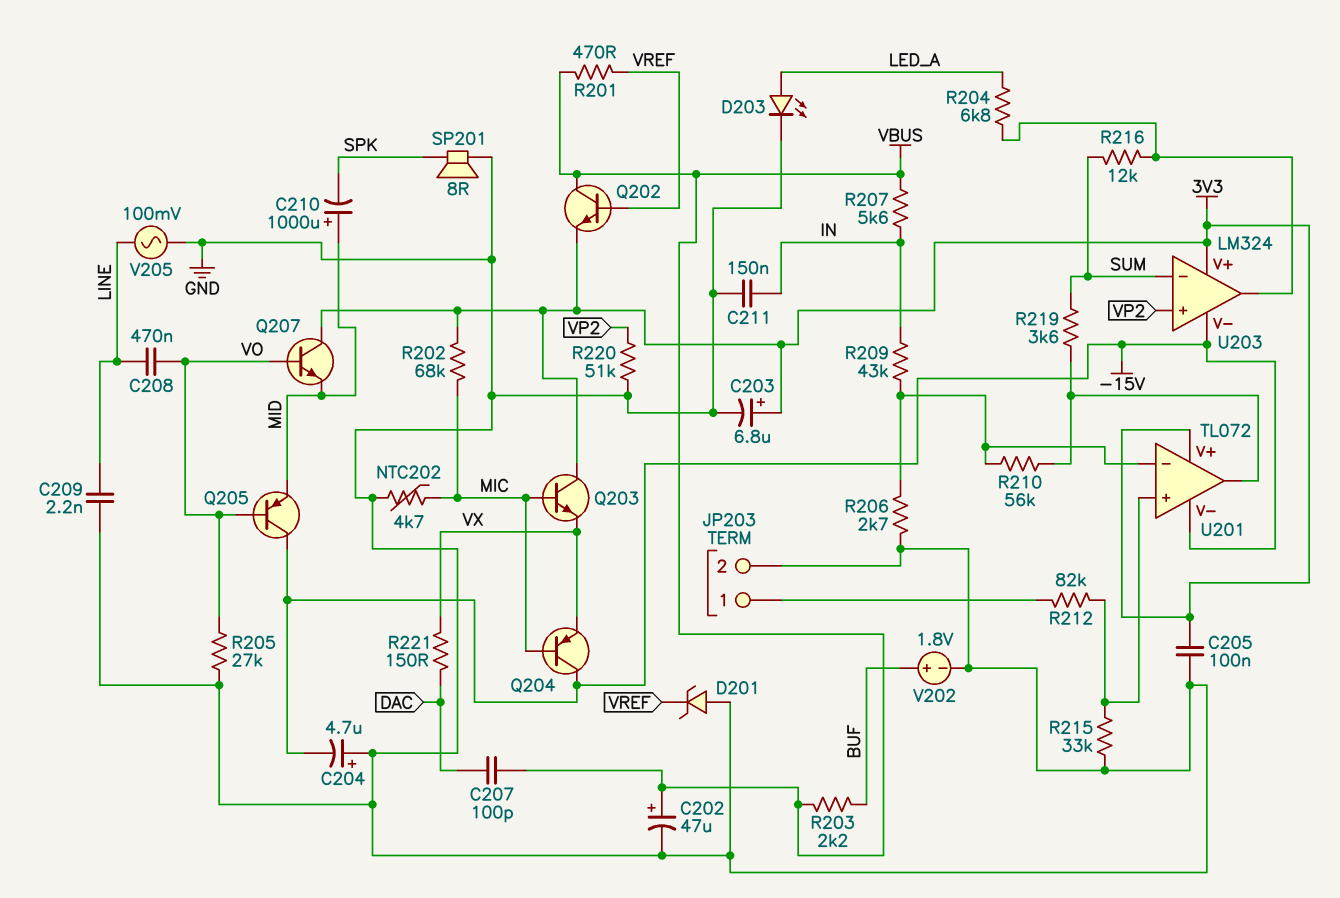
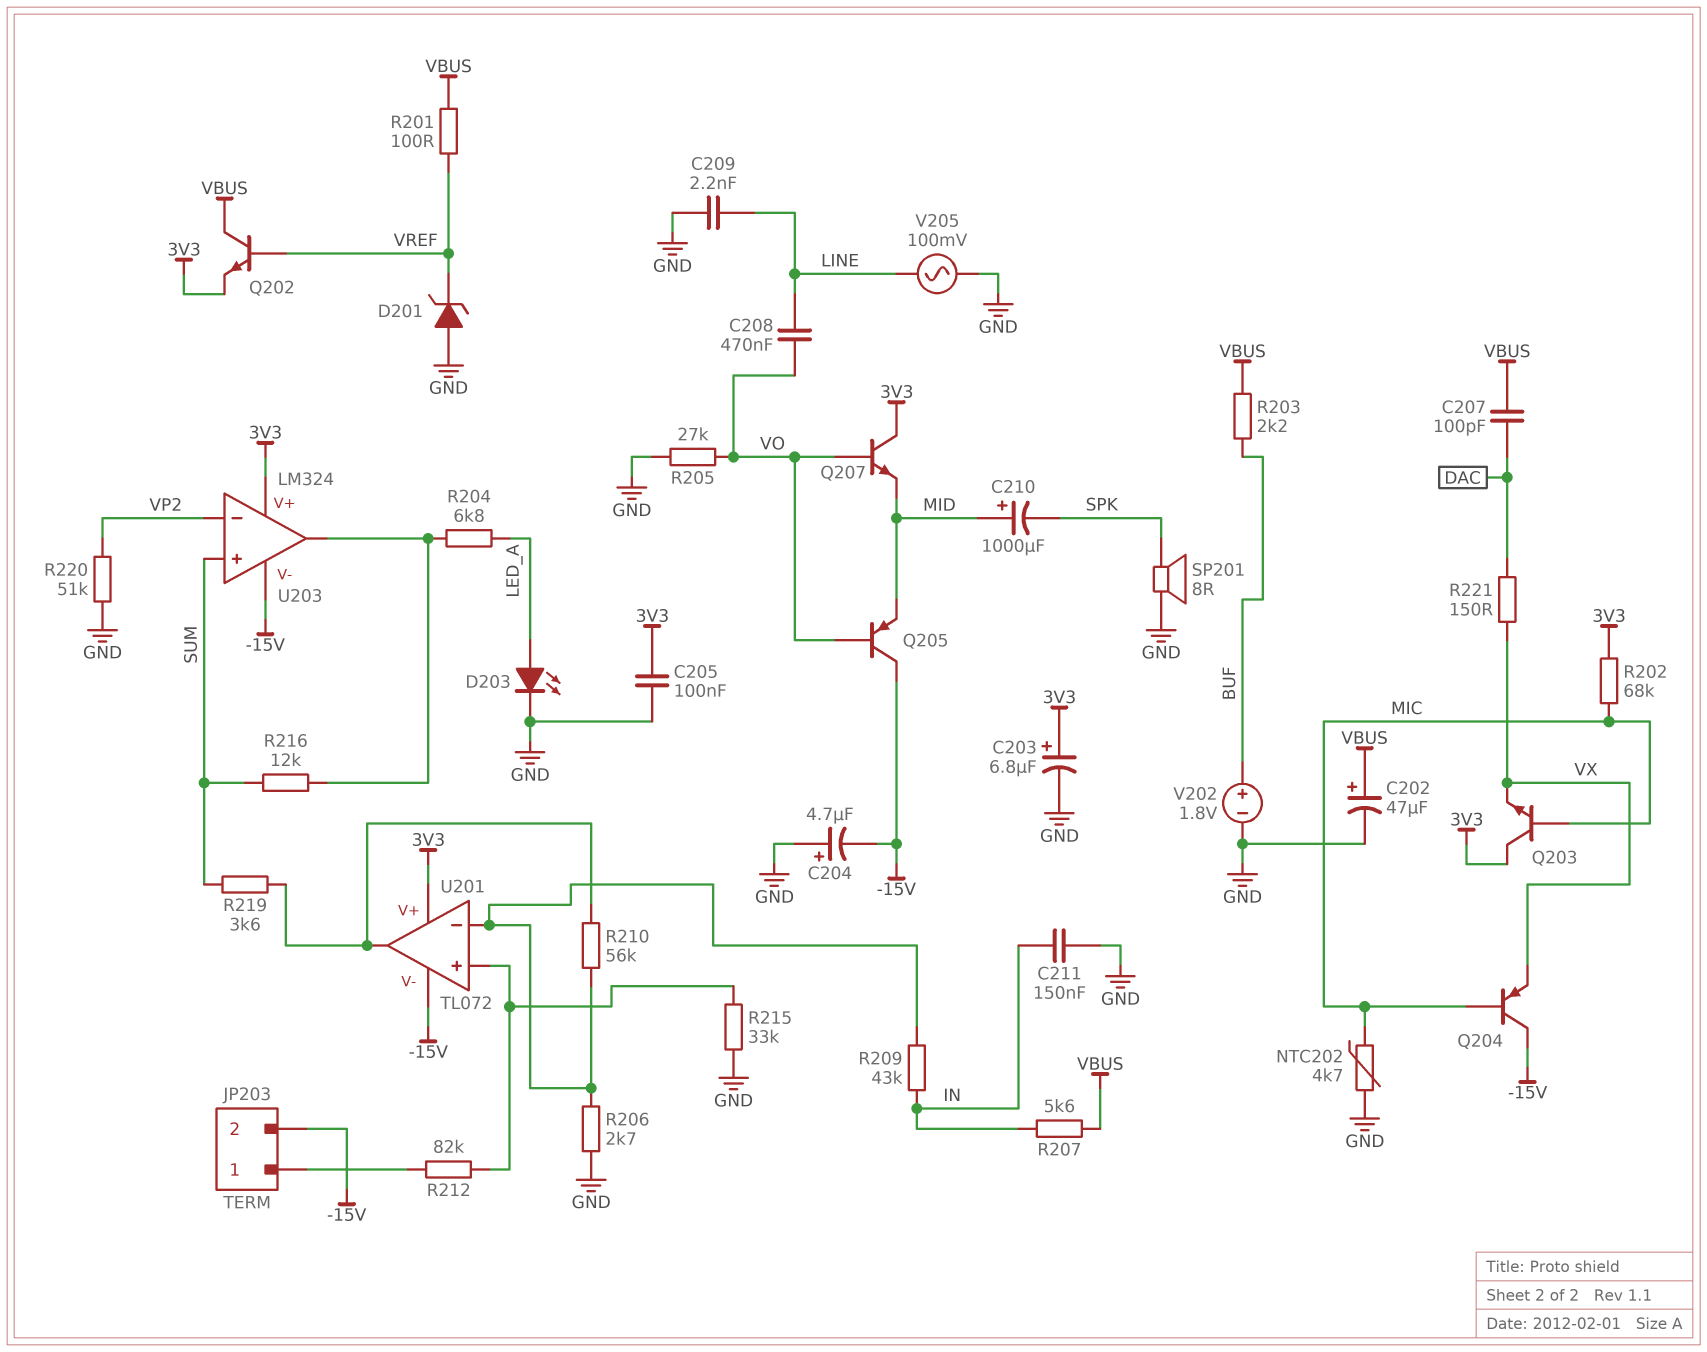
JP203 pin 2: GND -> -15V
R201: 470 (VBUS, VREF) -> 100 (VBUS, VREF)
U203 pin in+: VP2 -> SUM
U203 pin in-: SUM -> VP2

